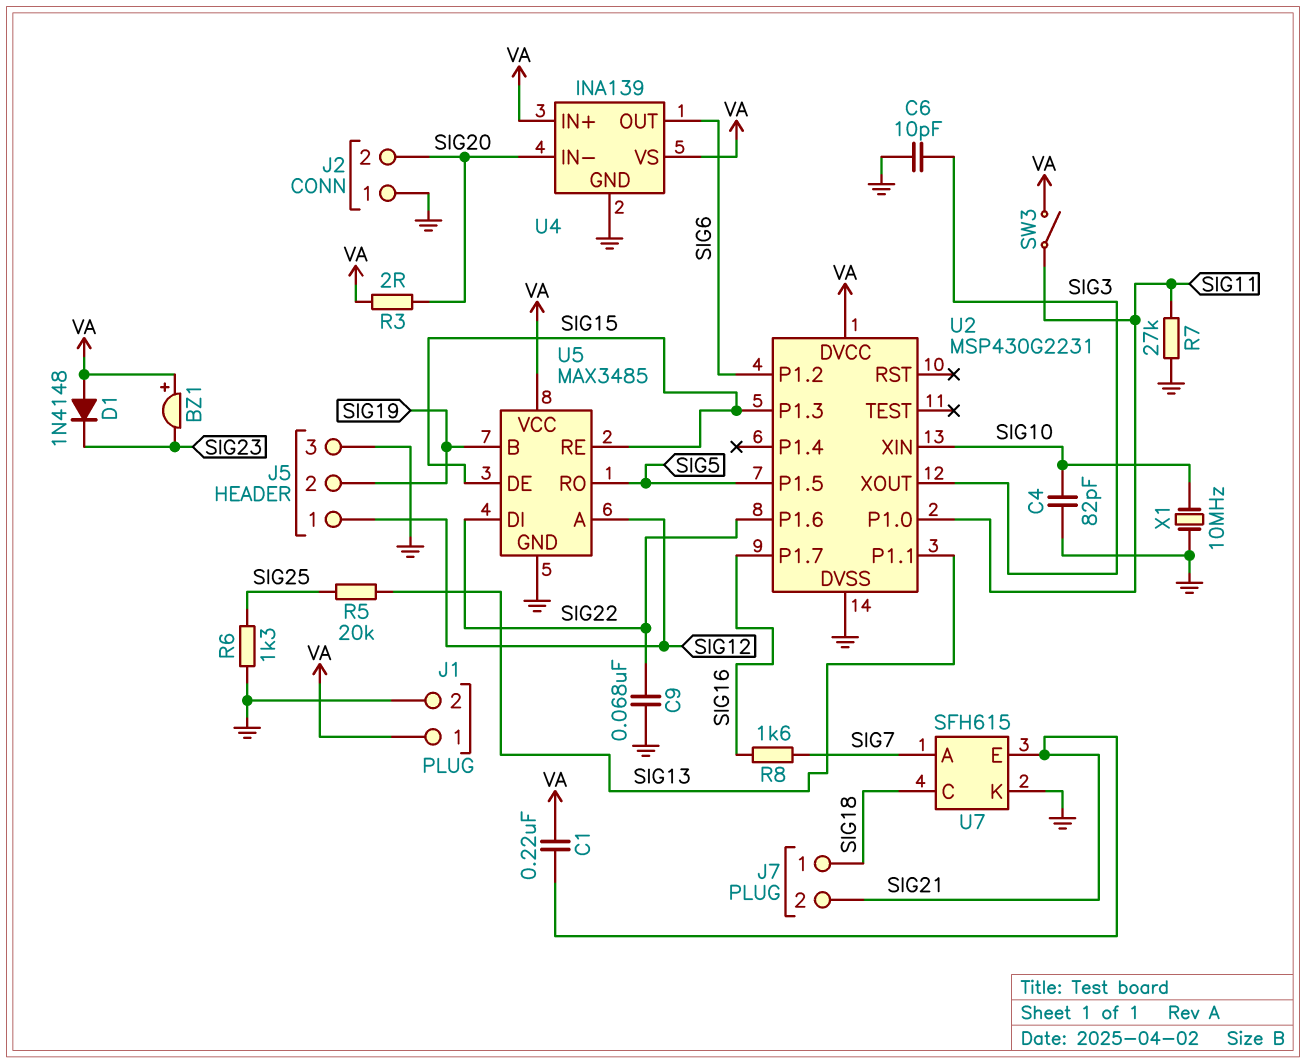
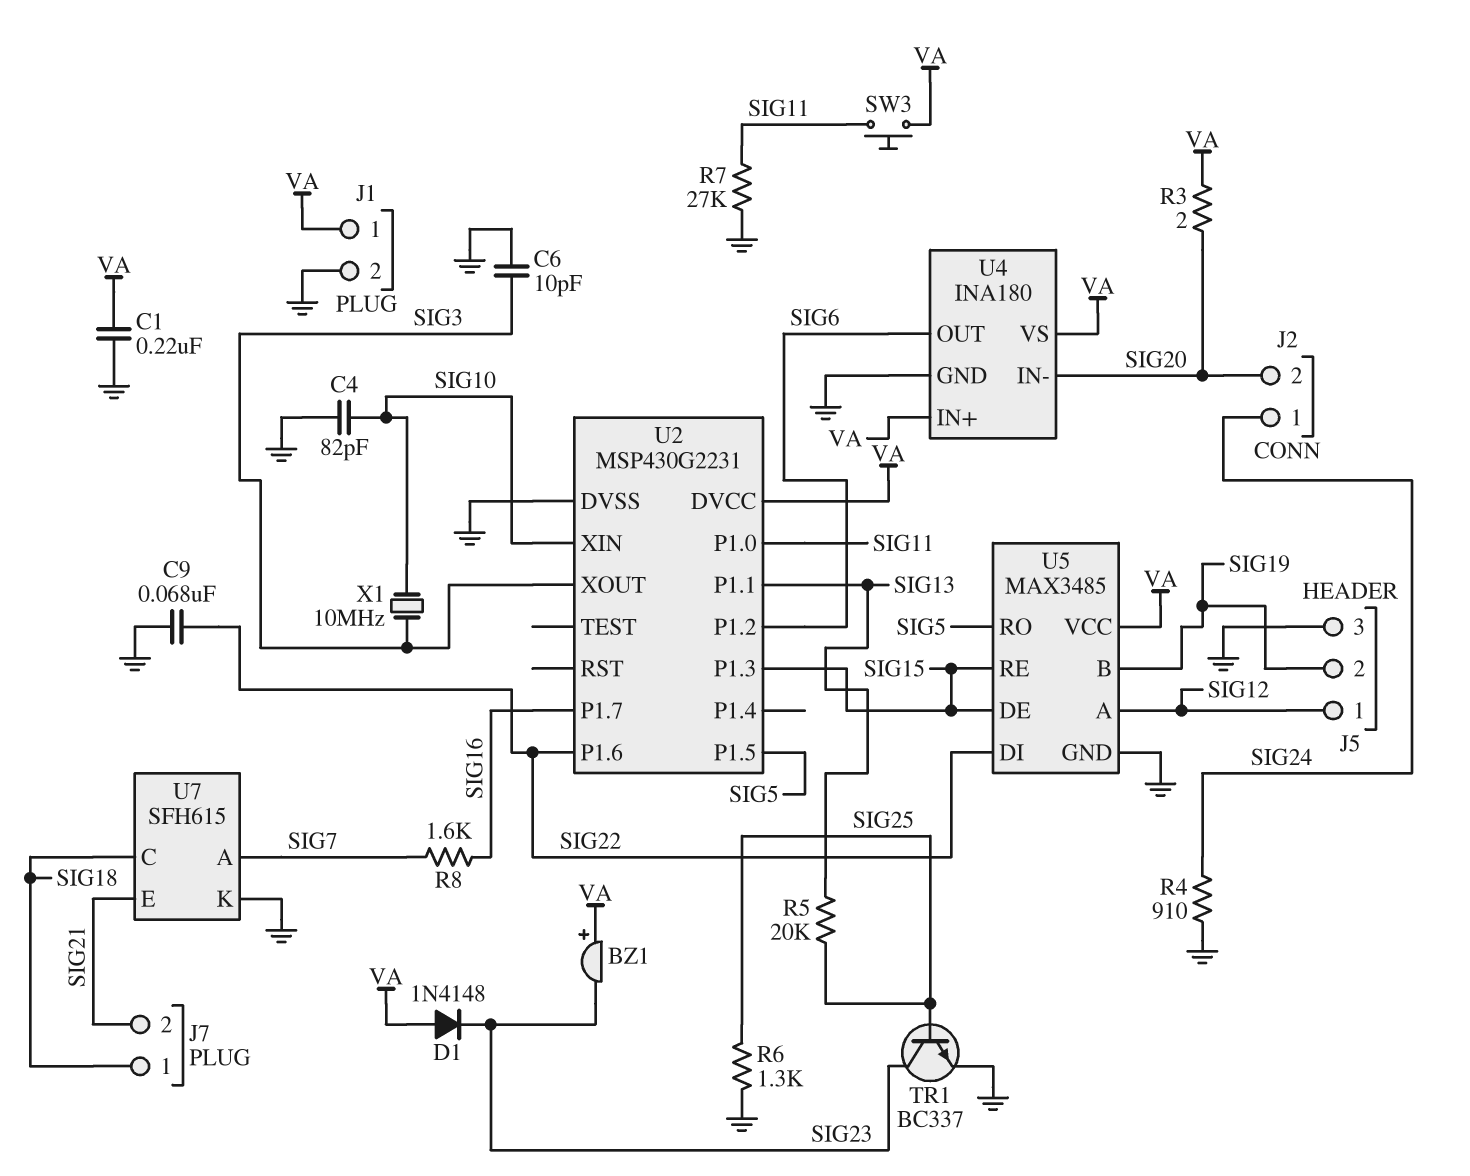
C1: 220nF (SIG21, VA) -> 220nF (GND, VA)
J2 pin 1: GND -> SIG24
R4: none -> 910 (GND, SIG24)
SW3: switch (SIG11, VA) -> button (SIG11, VA)
TR1: none -> NPN BC337 (B SIG25, C SIG23, E GND)
U4: INA139 -> INA180
X1: 10MHz (GND, SIG10) -> 10MHz (SIG3, SIG10)

